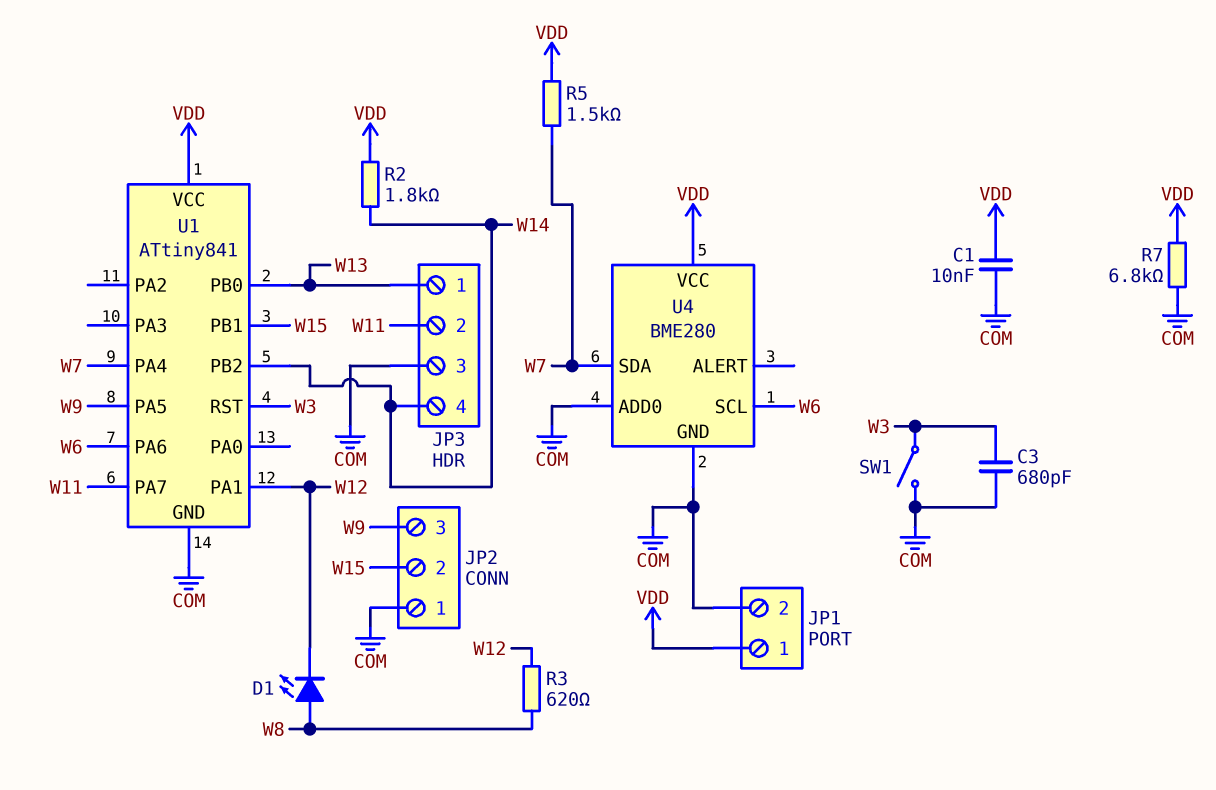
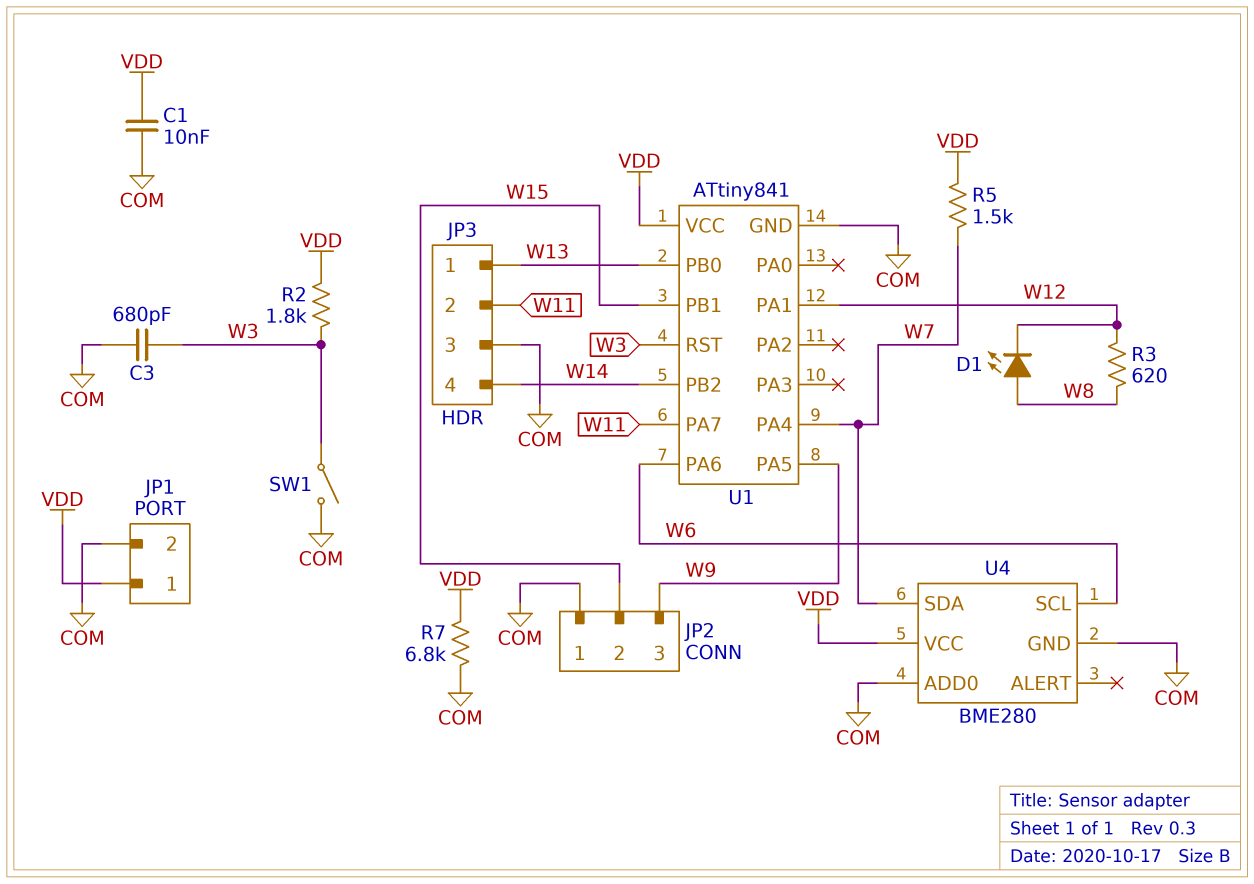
R2: 1.8k (VDD, W14) -> 1.8k (VDD, W3)

